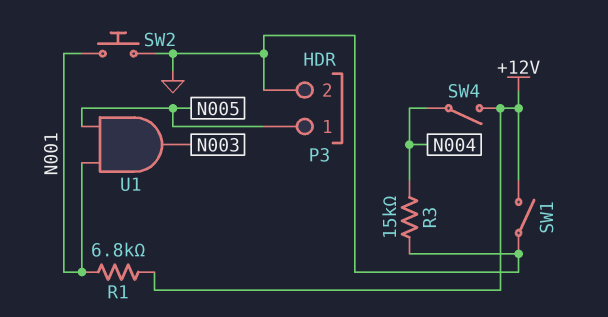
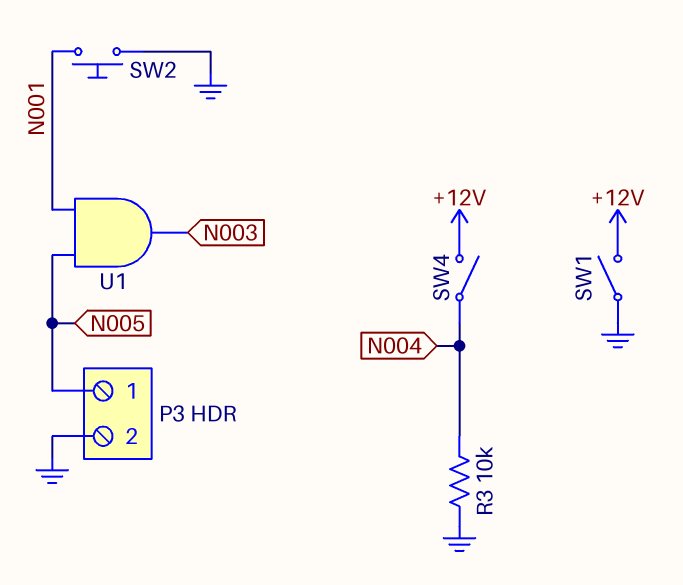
R1: 6.8k (+12V, N001) -> none
R3: 15k (GND, N004) -> 10k (GND, N004)

